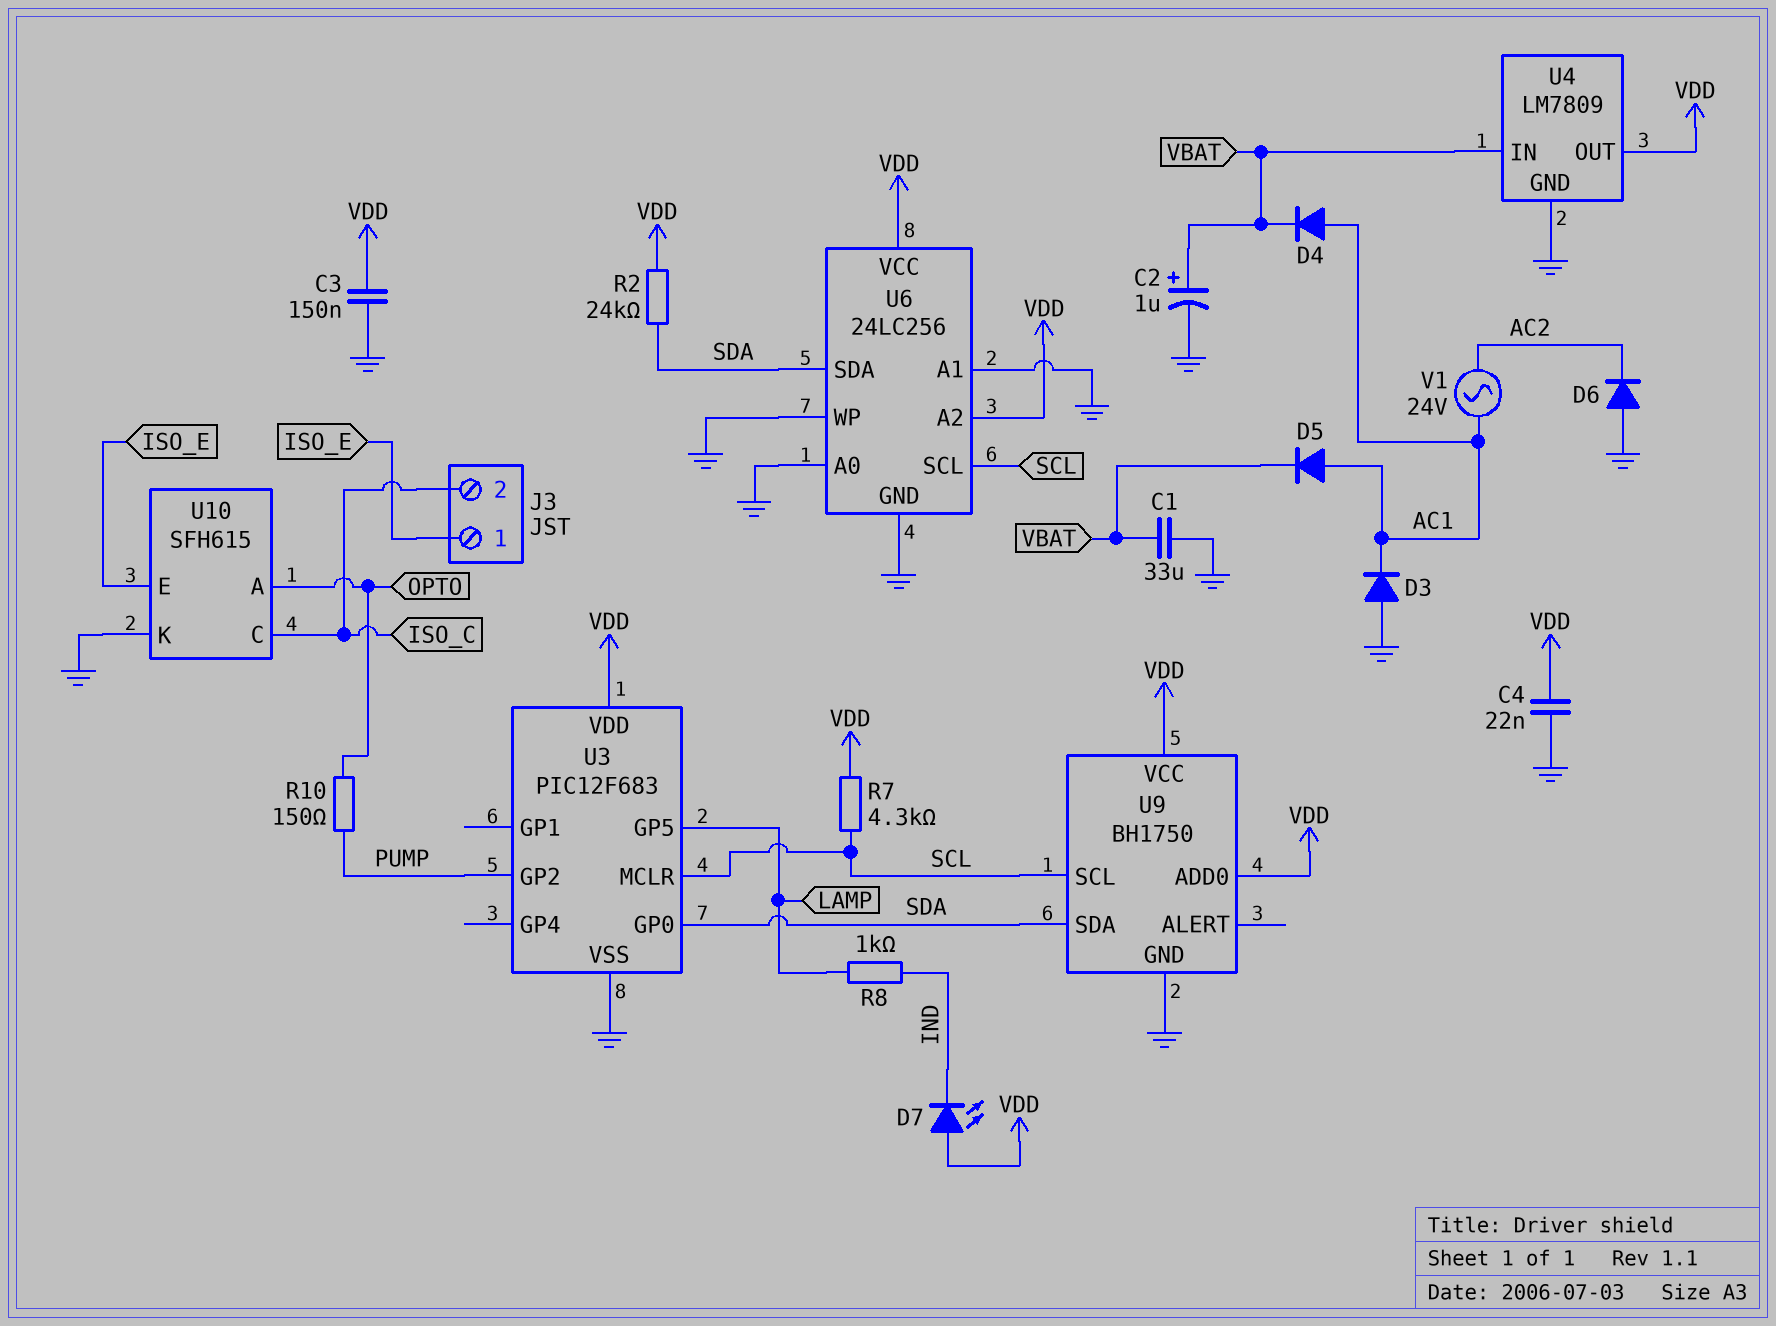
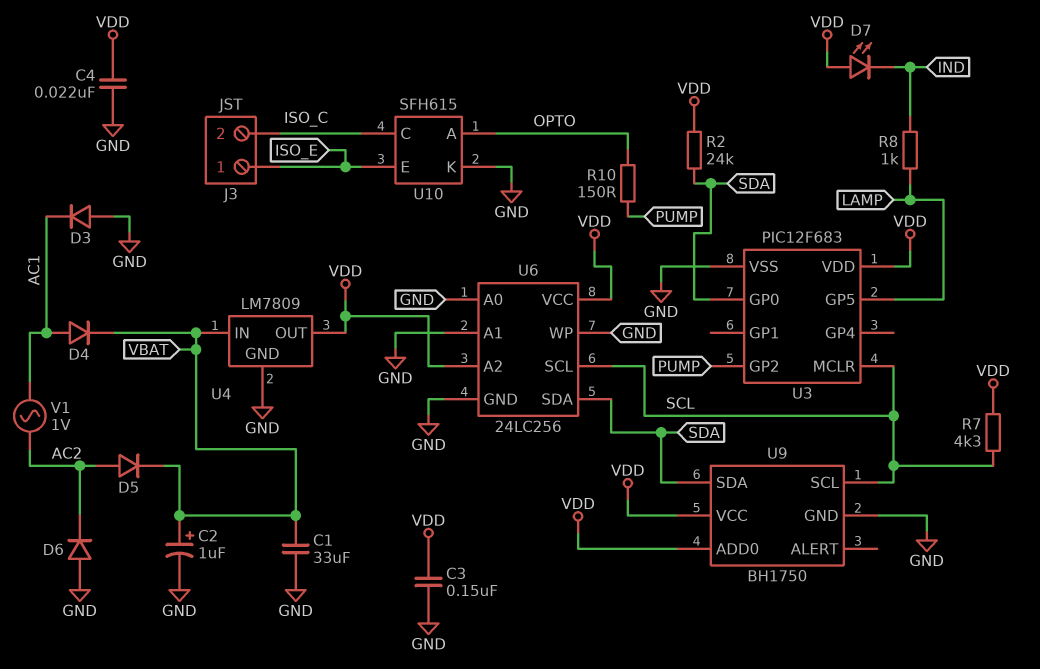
D5: diode (A AC1, K VBAT) -> diode (A AC2, K VBAT)
V1: AC 24V (AC1, AC2) -> AC 1V (AC1, AC2)

